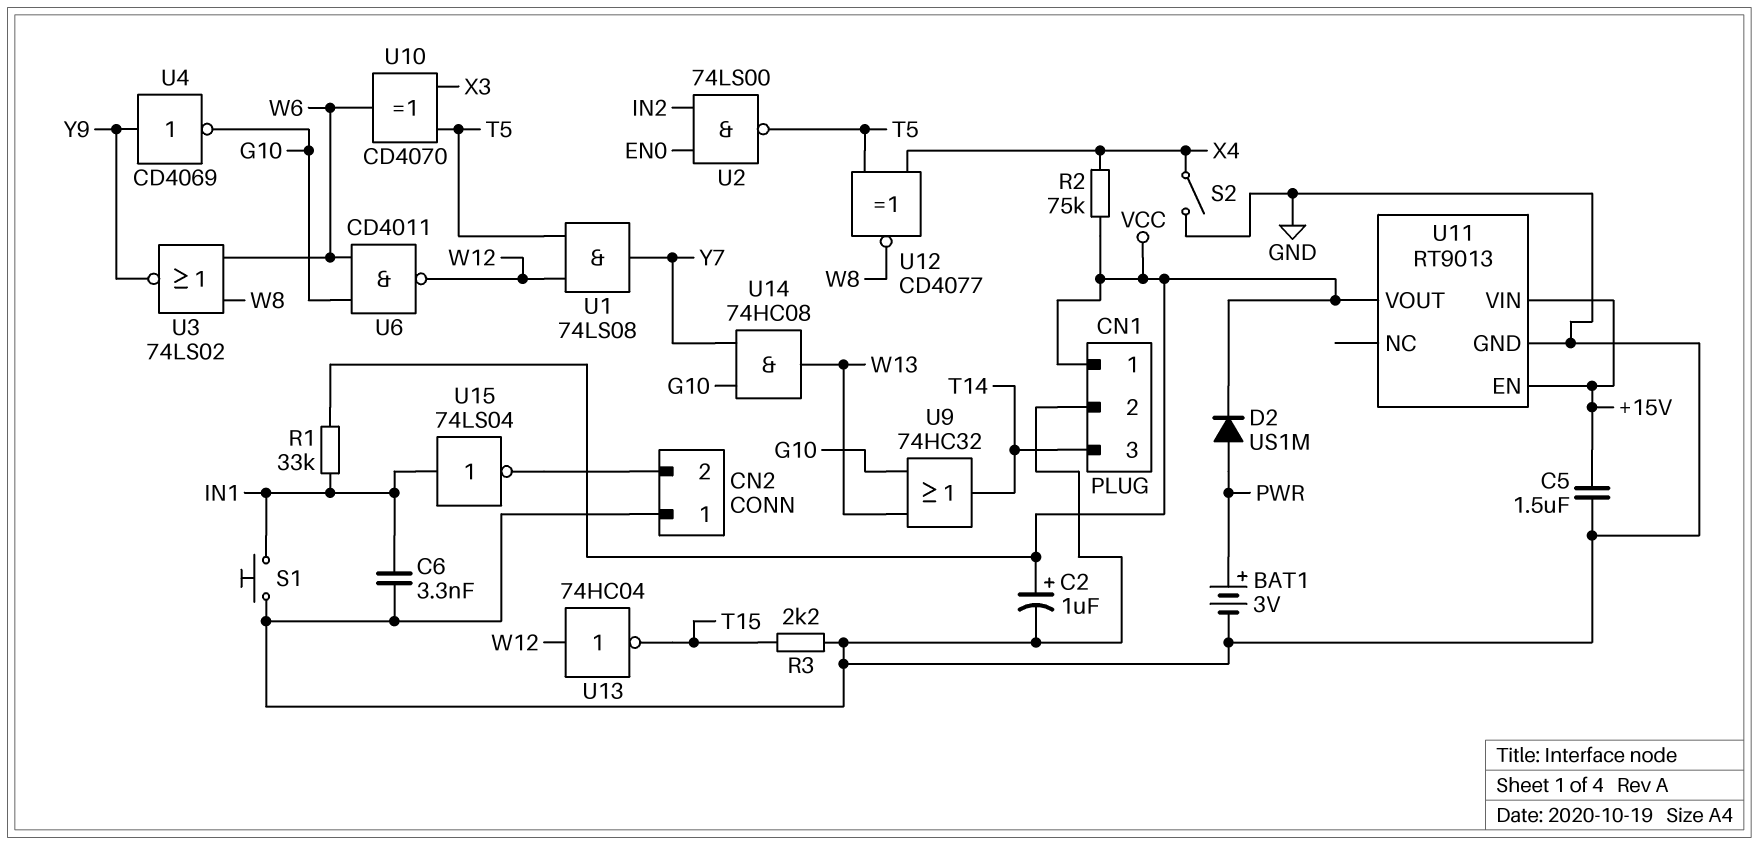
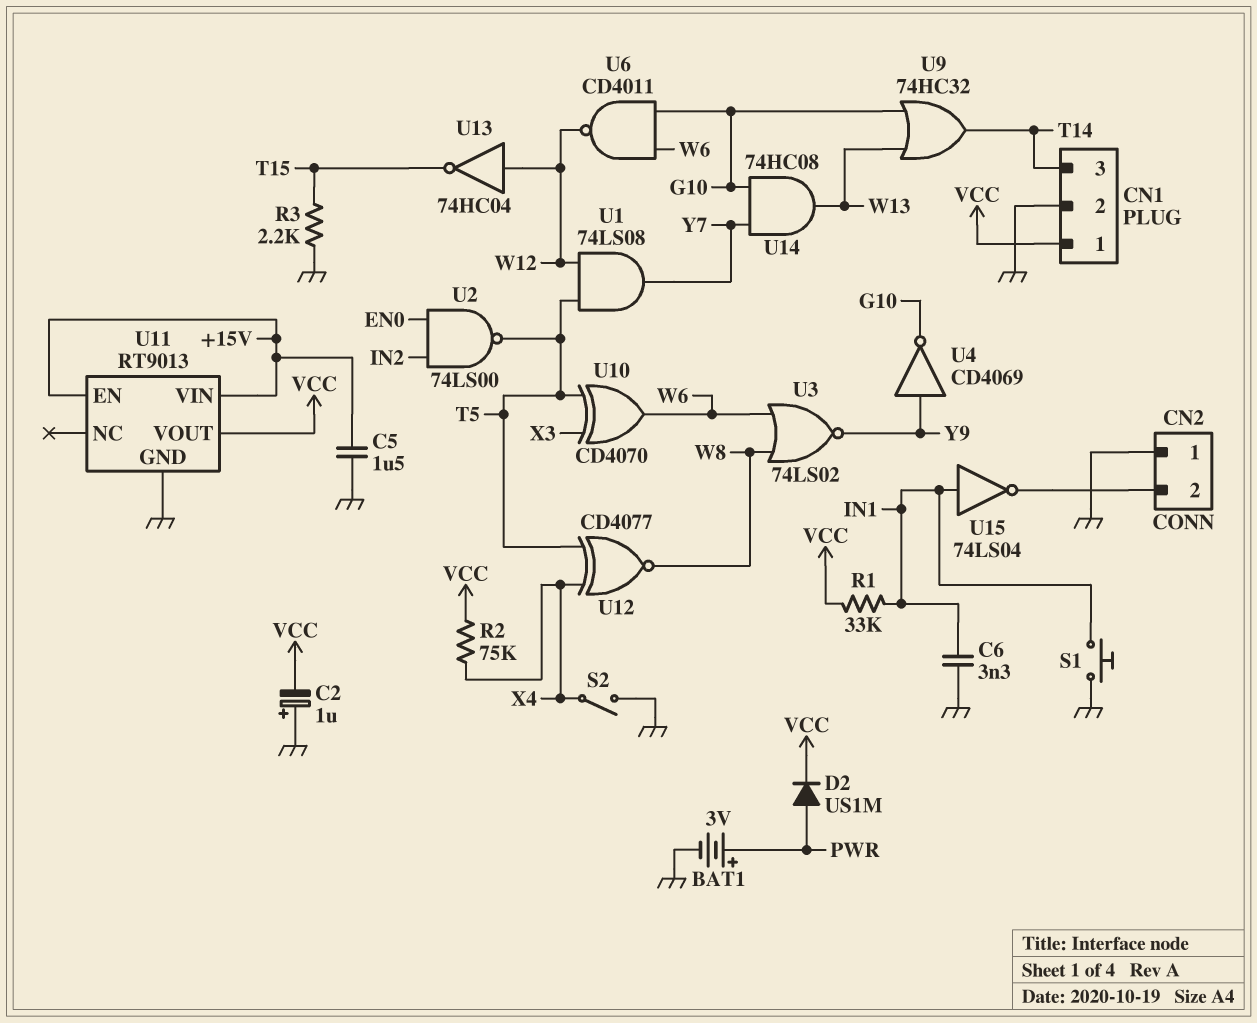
C2: 1uF (plus VCC, minus GND) -> 1uF (plus GND, minus VCC)

